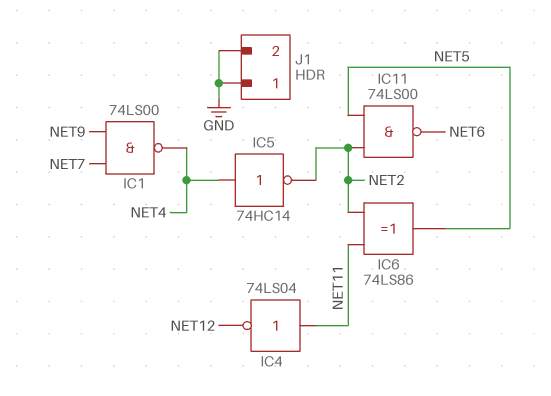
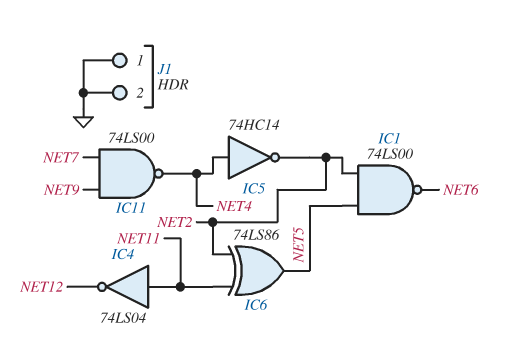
IC1: NAND 74LS00 (in NET7, in NET9, out NET4) -> NAND 74LS00 (in NET2, in NET5, out NET6)
IC11: NAND 74LS00 (in NET2, in NET5, out NET6) -> NAND 74LS00 (in NET7, in NET9, out NET4)

